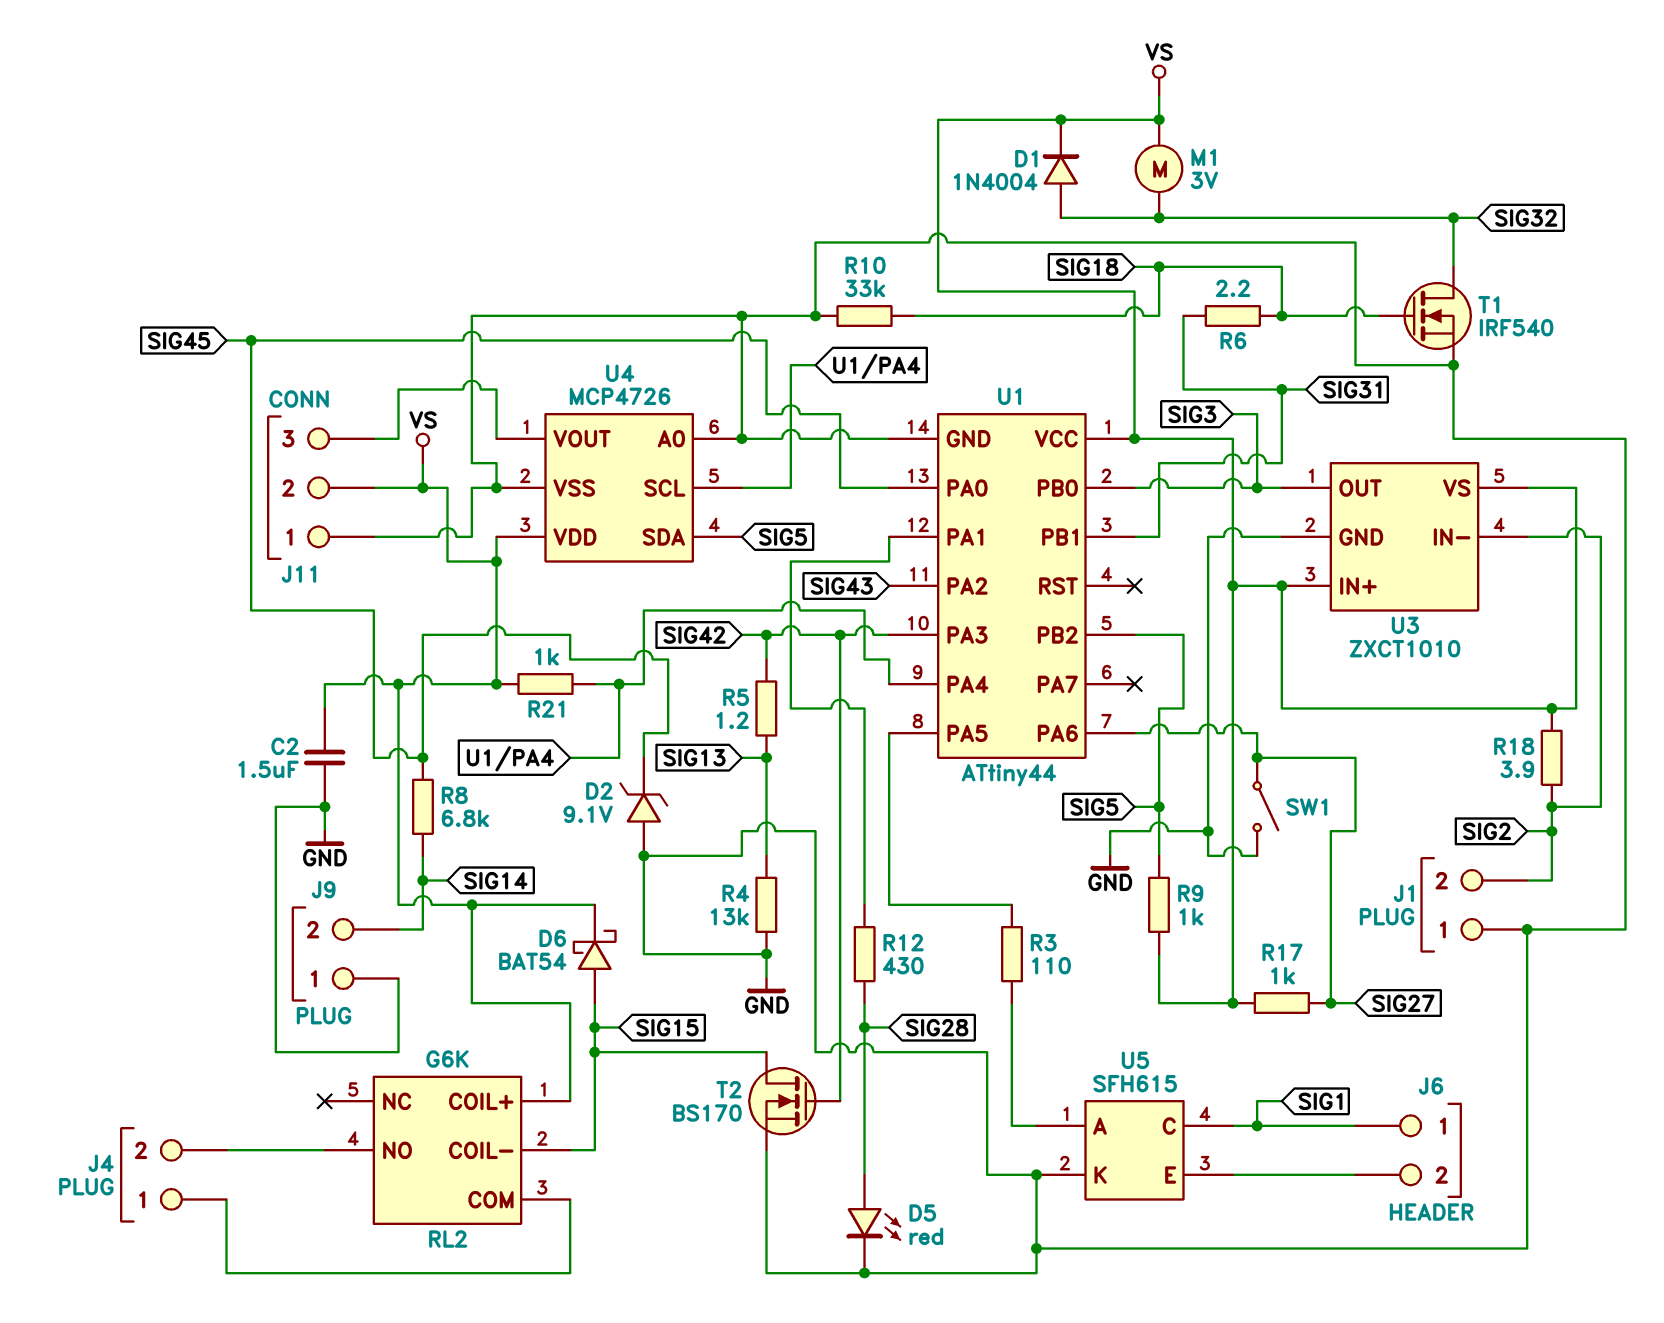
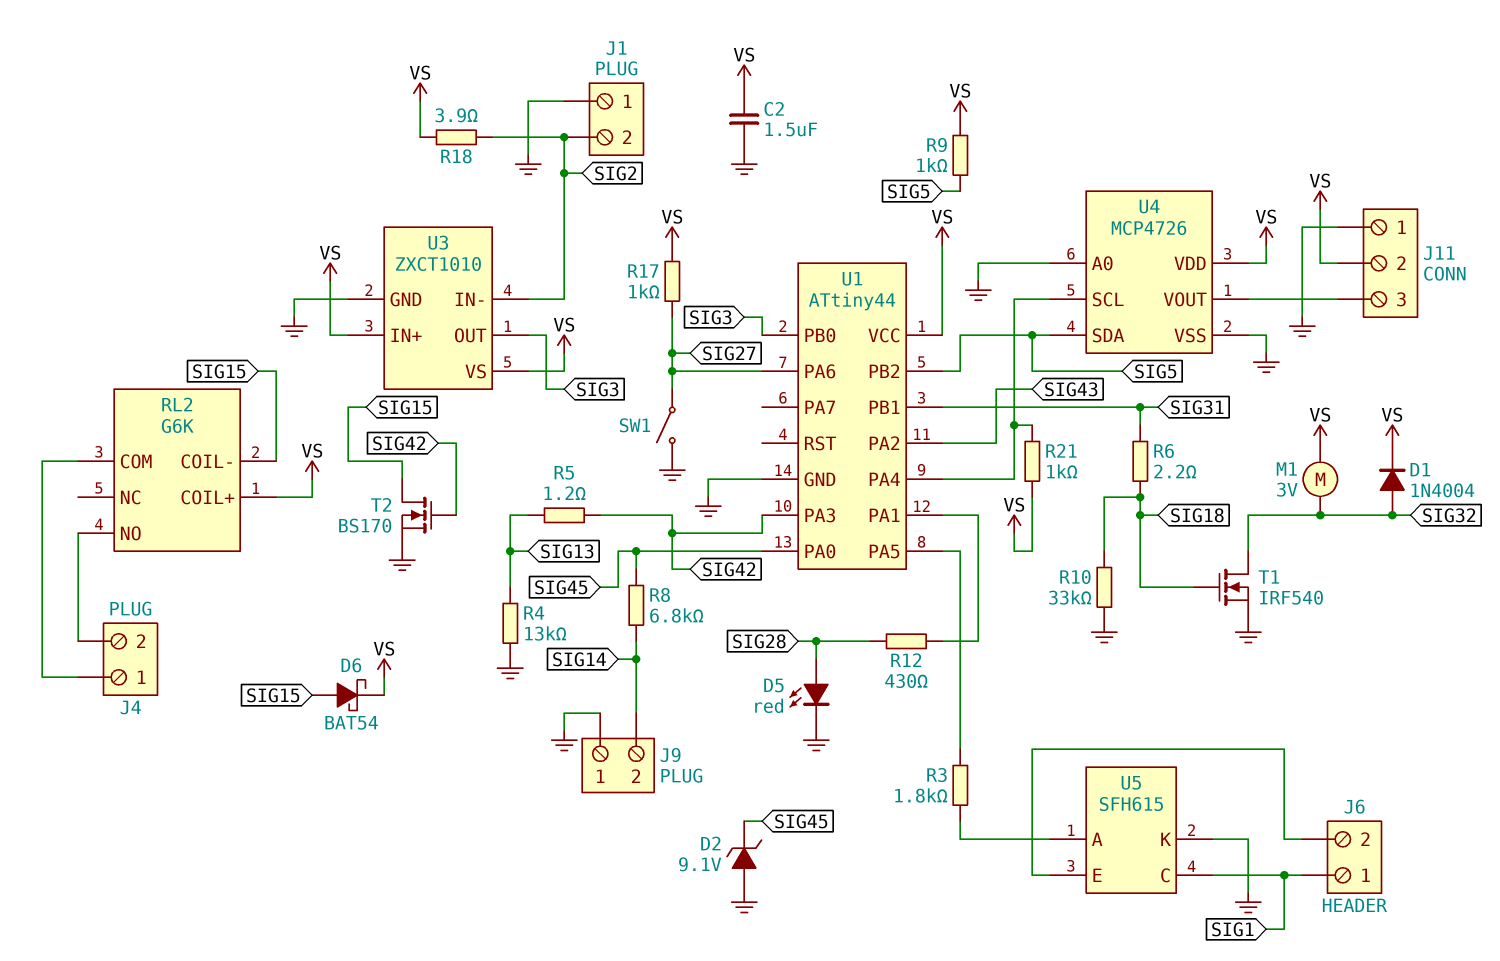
R3: 110 (U1/PA5, U5/A) -> 1.8k (U1/PA5, U5/A)

